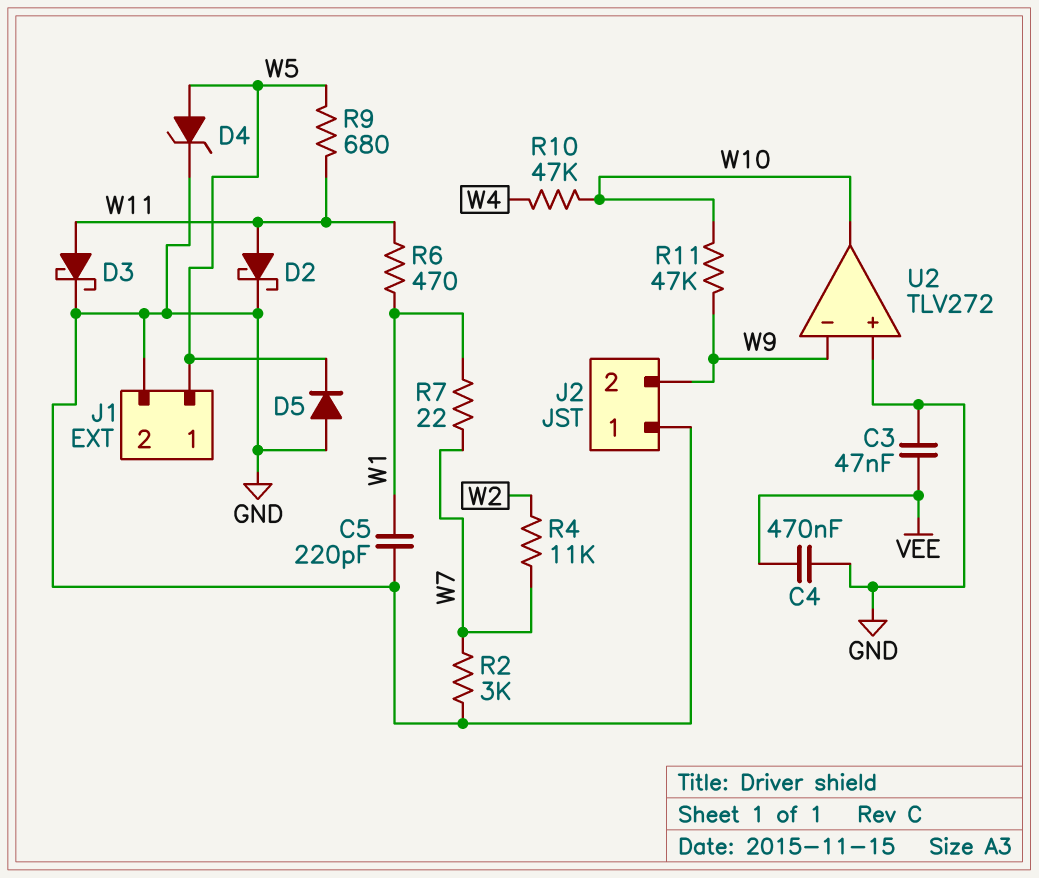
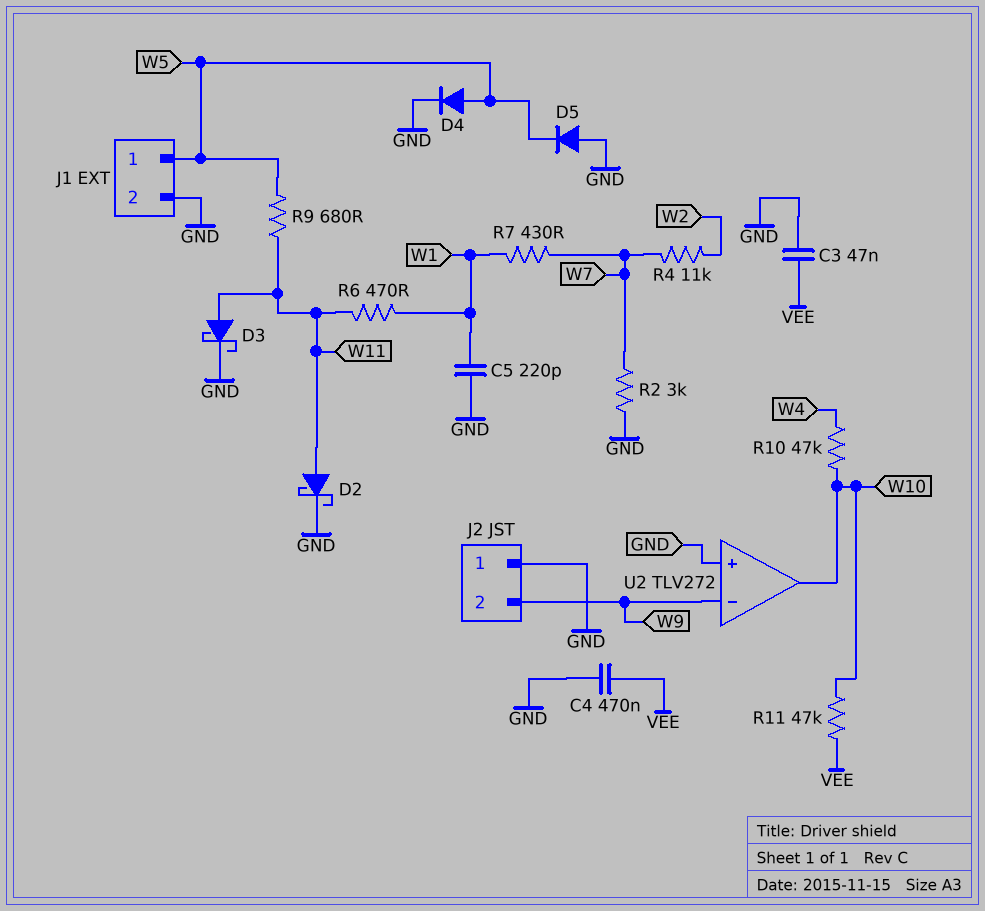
D4: zener (A W5, K GND) -> diode (A W5, K GND)
R7: 22 (W1, W7) -> 430 (W1, W7)
R11: 47k (W9, W10) -> 47k (VEE, W10)

